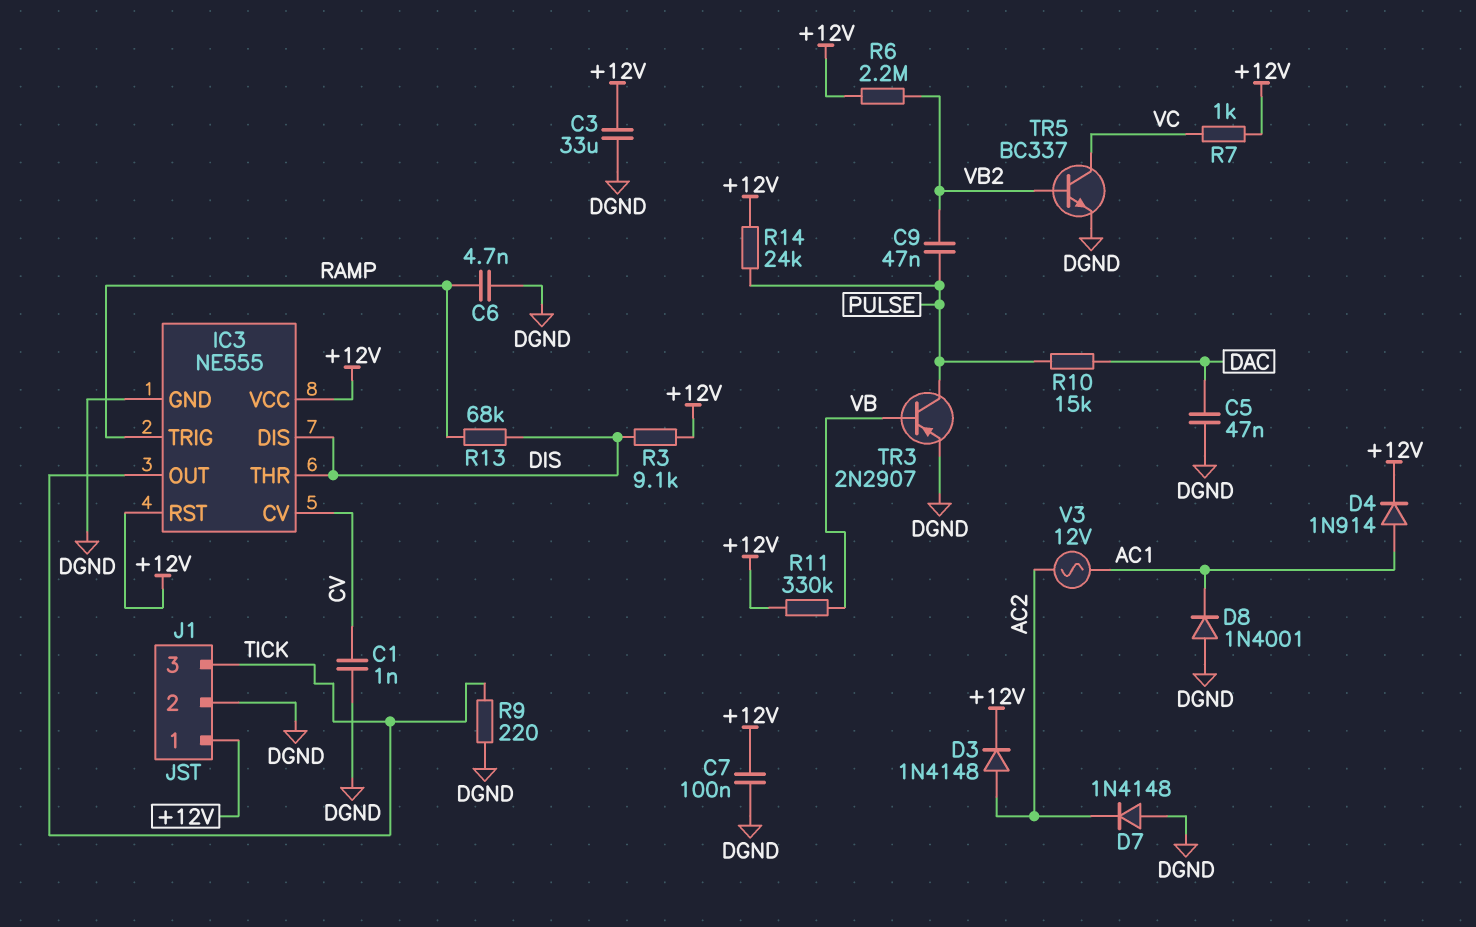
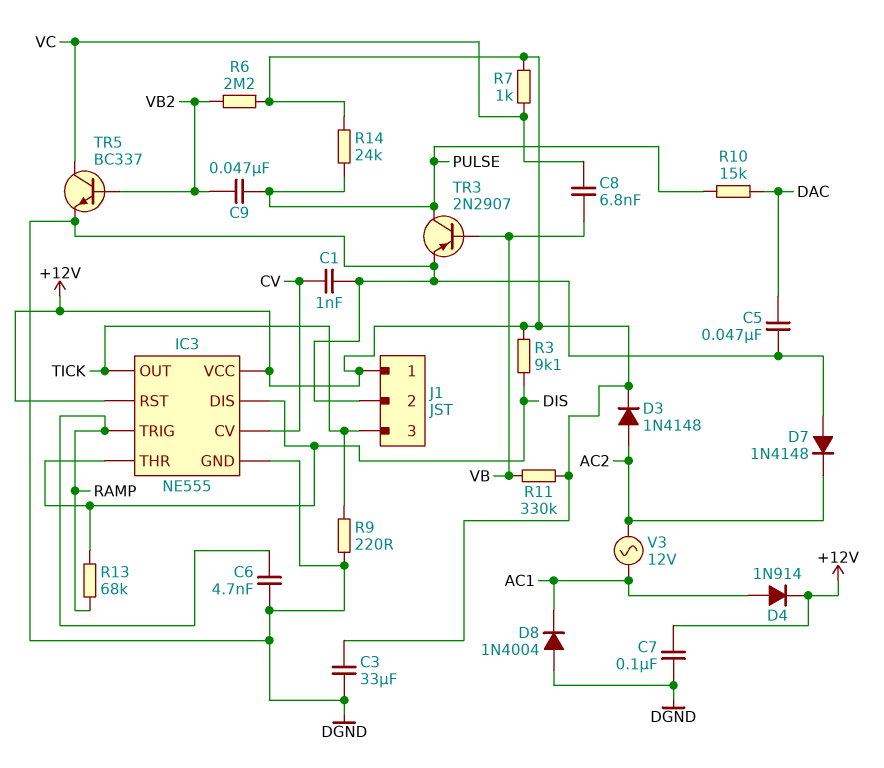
C8: none -> 6.8nF (VB, VC)
D8: diode 1N4001 (A DGND, K AC1) -> diode 1N4004 (A DGND, K AC1)

